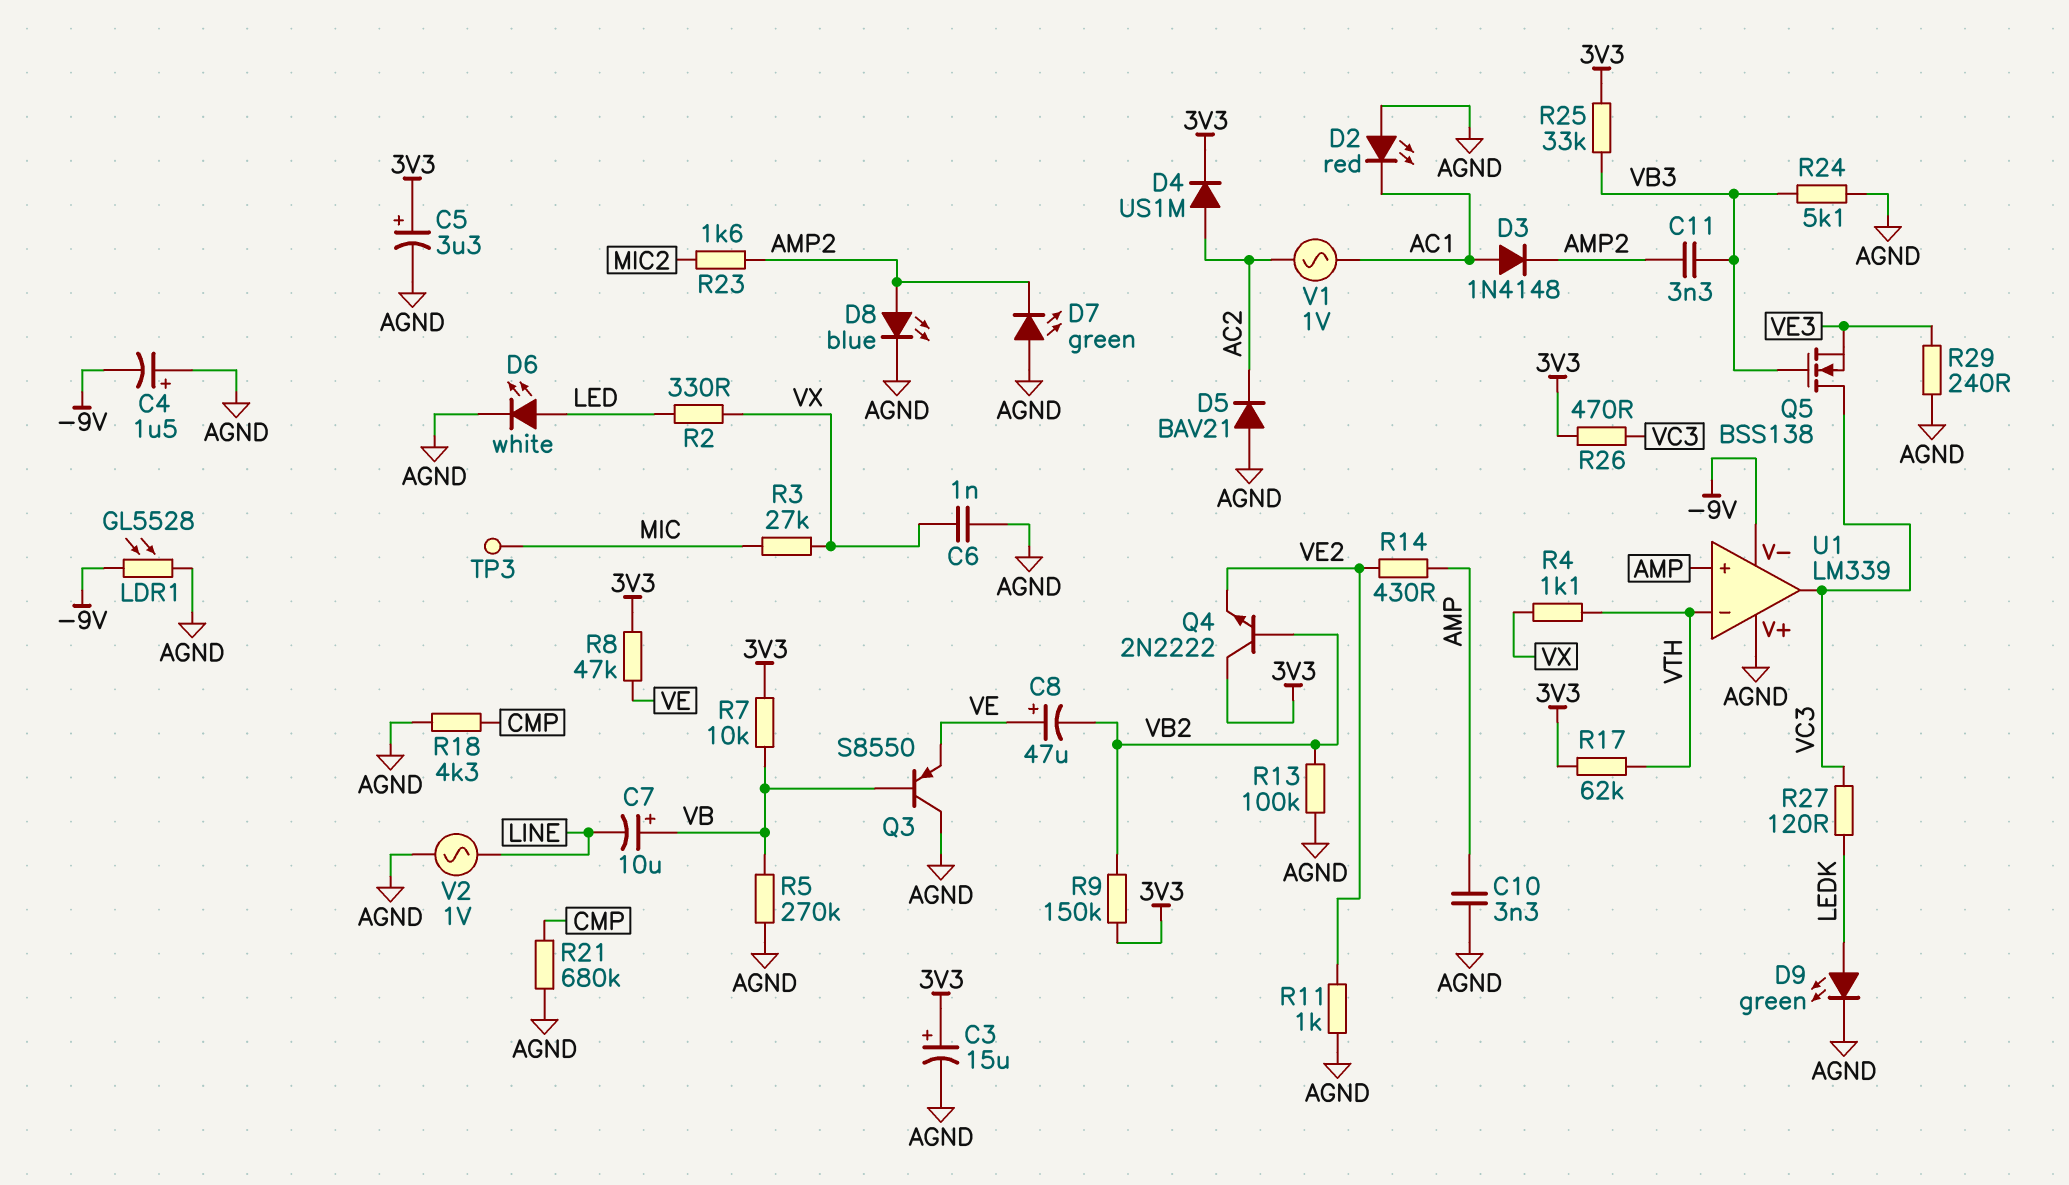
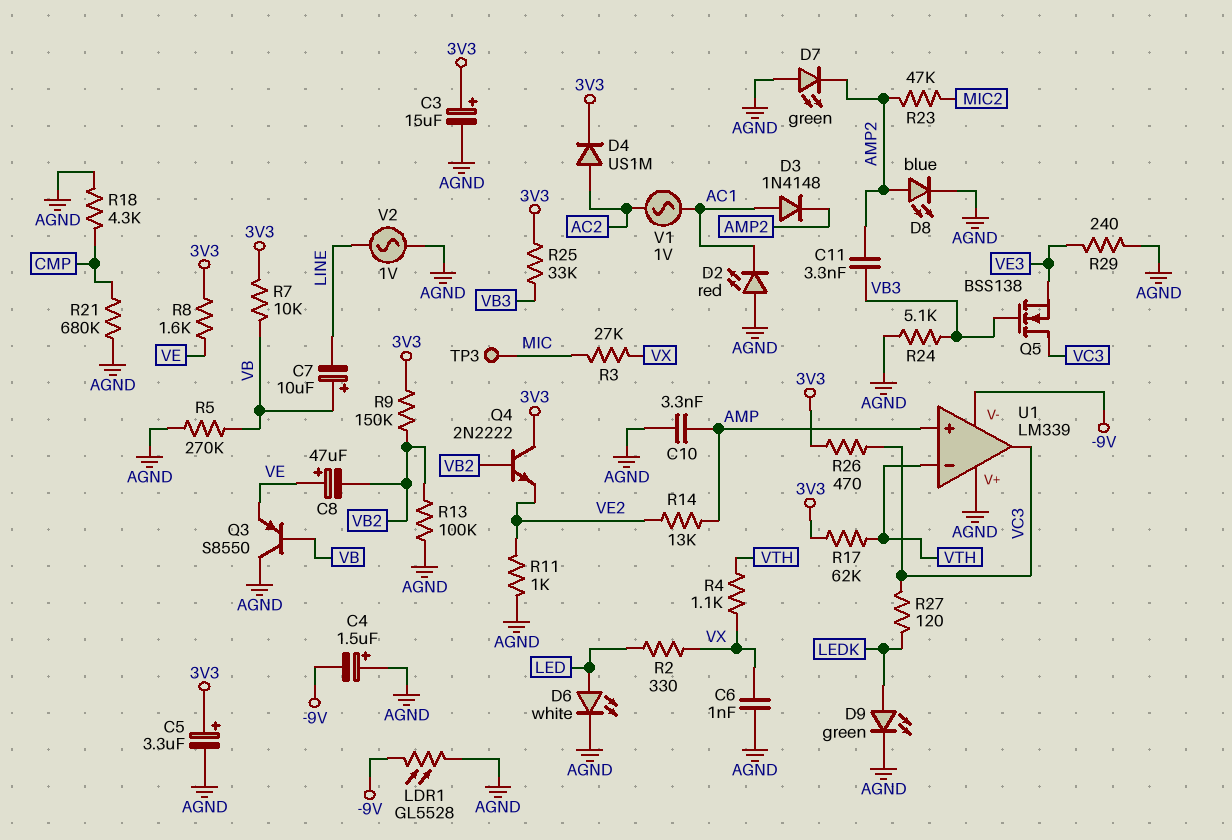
D5: diode BAV21 (A AGND, K AC2) -> none
R8: 47k (3V3, VE) -> 1.6k (3V3, VE)
R14: 430 (AMP, VE2) -> 13k (AMP, VE2)
R23: 1.6k (AMP2, MIC2) -> 47k (AMP2, MIC2)

